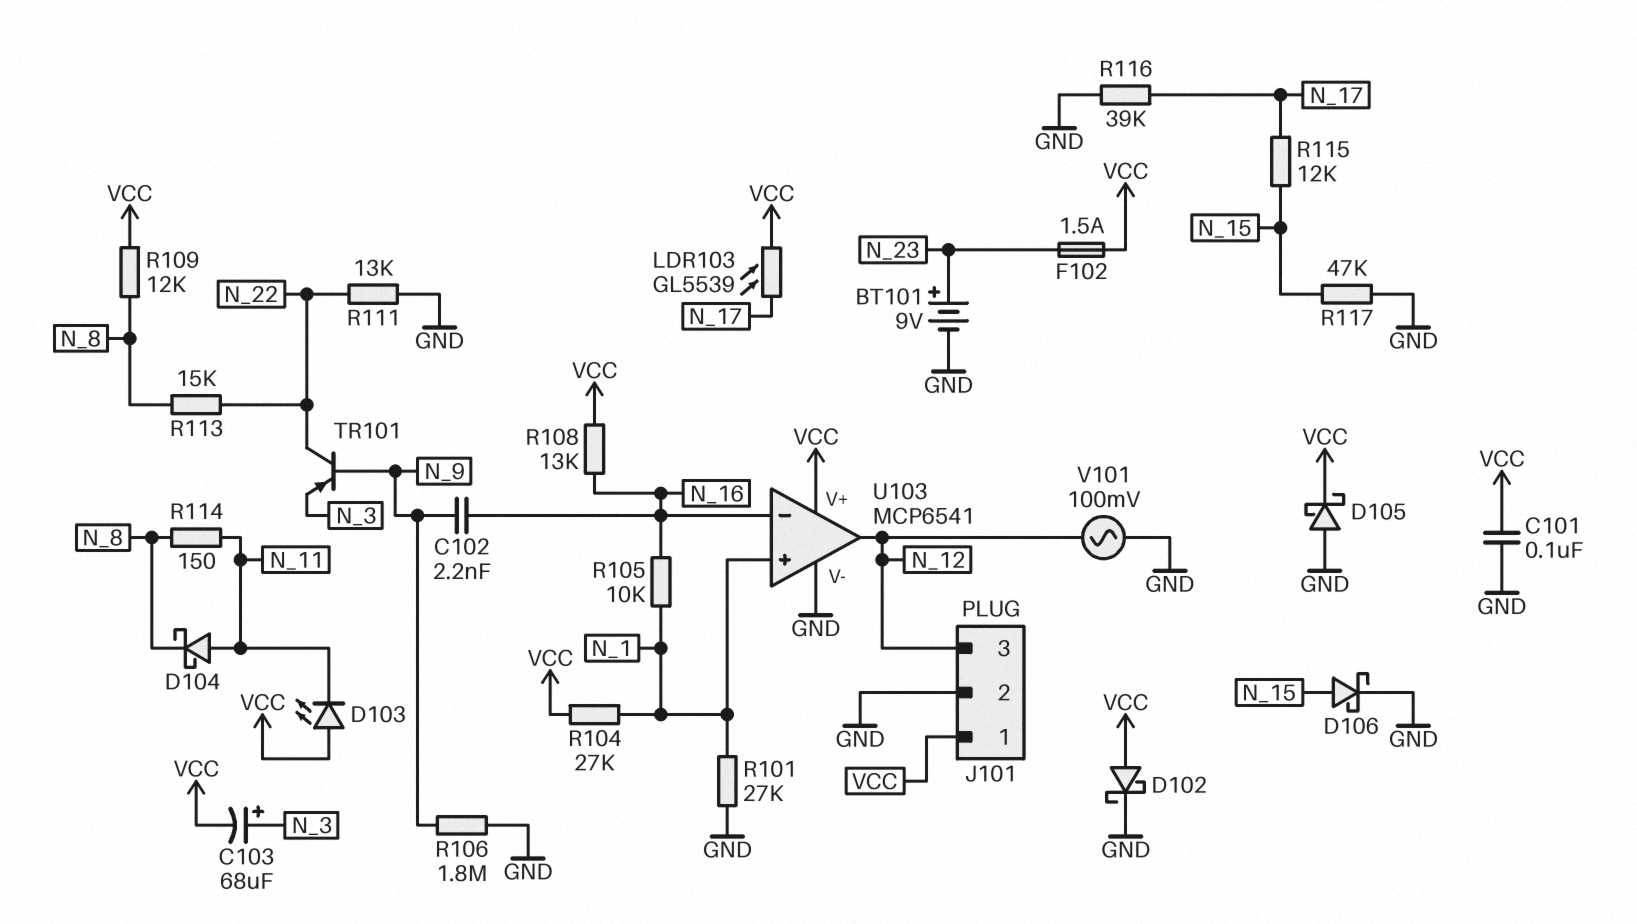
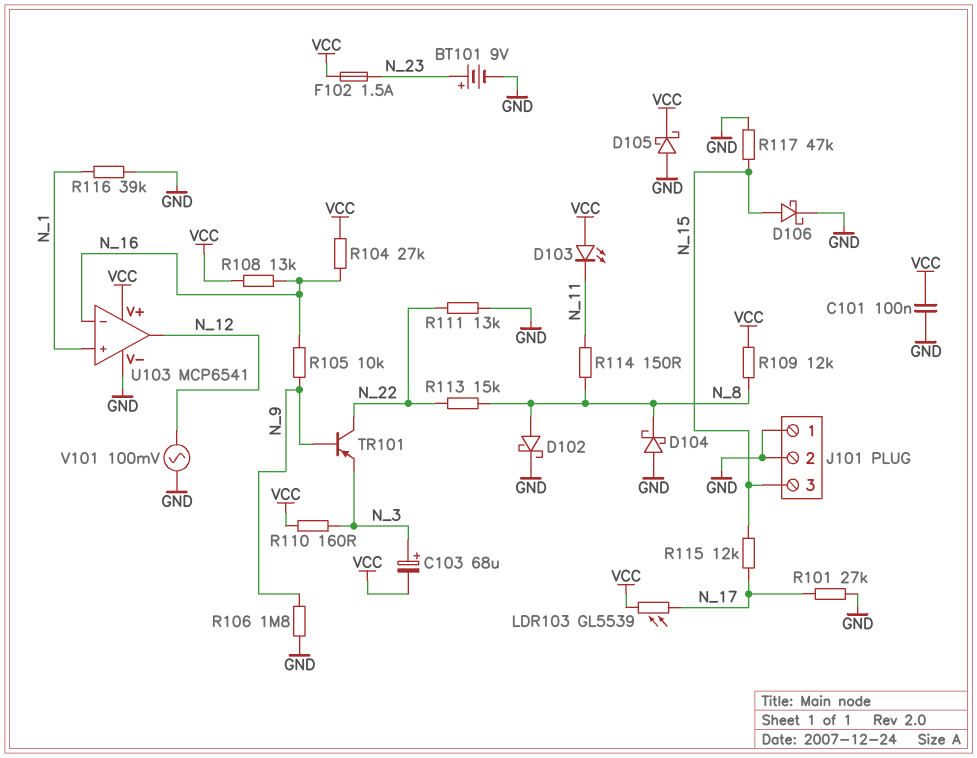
C102: 2.2nF (N_9, N_16) -> none
D102: schottky (A VCC, K GND) -> schottky (A N_8, K GND)
D104: schottky (A N_11, K N_8) -> schottky (A GND, K N_8)
J101 pin 1: VCC -> GND
J101 pin 3: N_12 -> N_15
R101: 27k (GND, N_1) -> 27k (GND, N_17)
R104: 27k (N_1, VCC) -> 27k (N_16, VCC)
R105: 10k (N_1, N_16) -> 10k (N_9, N_16)
R110: none -> 160 (N_3, VCC)
R116: 39k (GND, N_17) -> 39k (GND, N_1)

